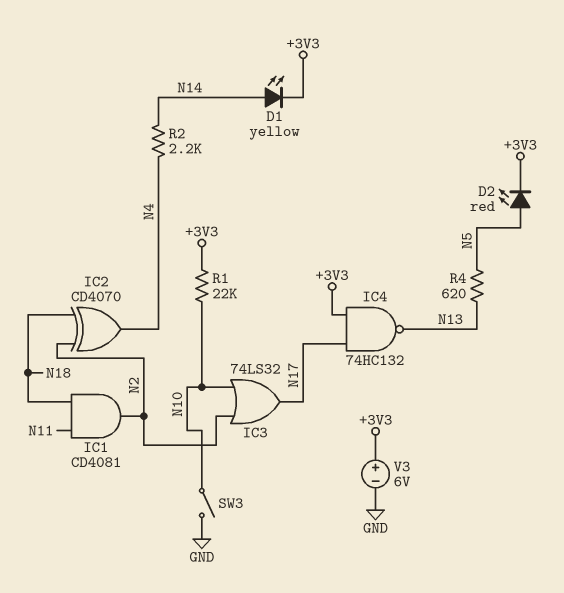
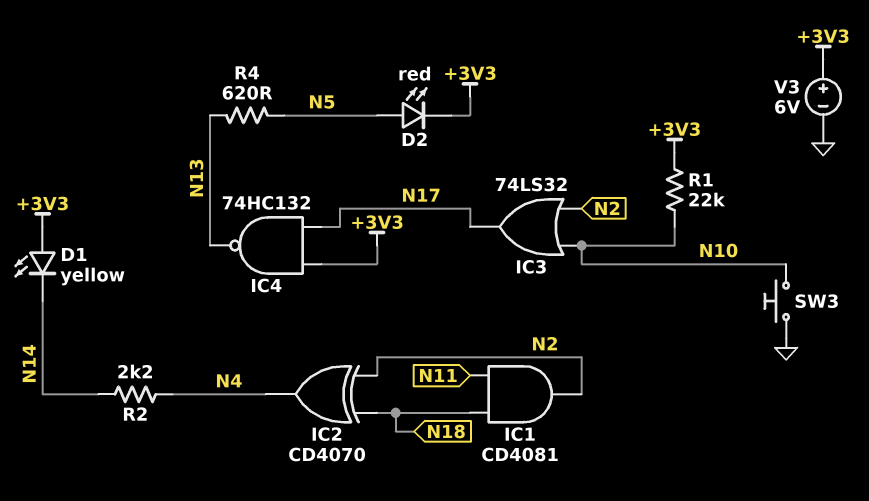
D1: LED yellow (A N14, K +3V3) -> LED yellow (A +3V3, K N14)
SW3: switch (GND, N10) -> button (GND, N10)

